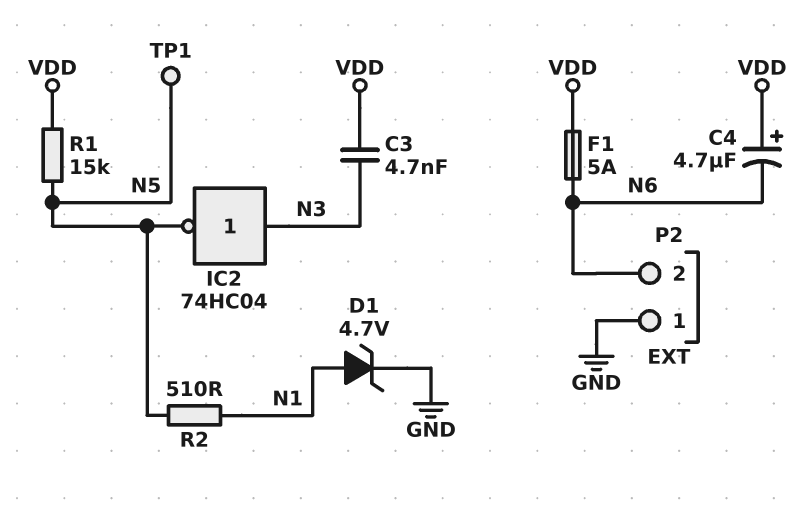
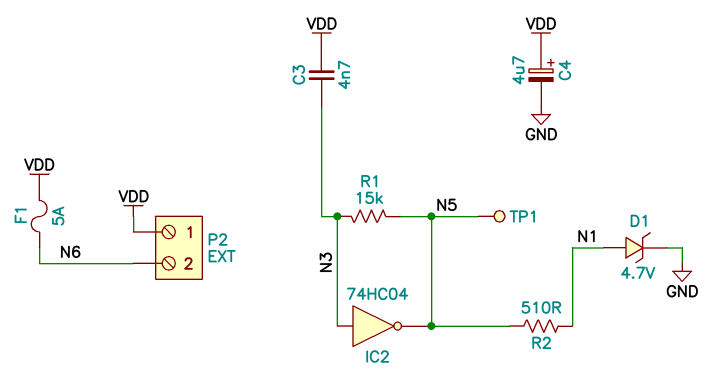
C4: 4.7uF (plus VDD, minus N6) -> 4.7uF (plus VDD, minus GND)
P2 pin 1: GND -> VDD
R1: 15k (N5, VDD) -> 15k (N3, N5)

